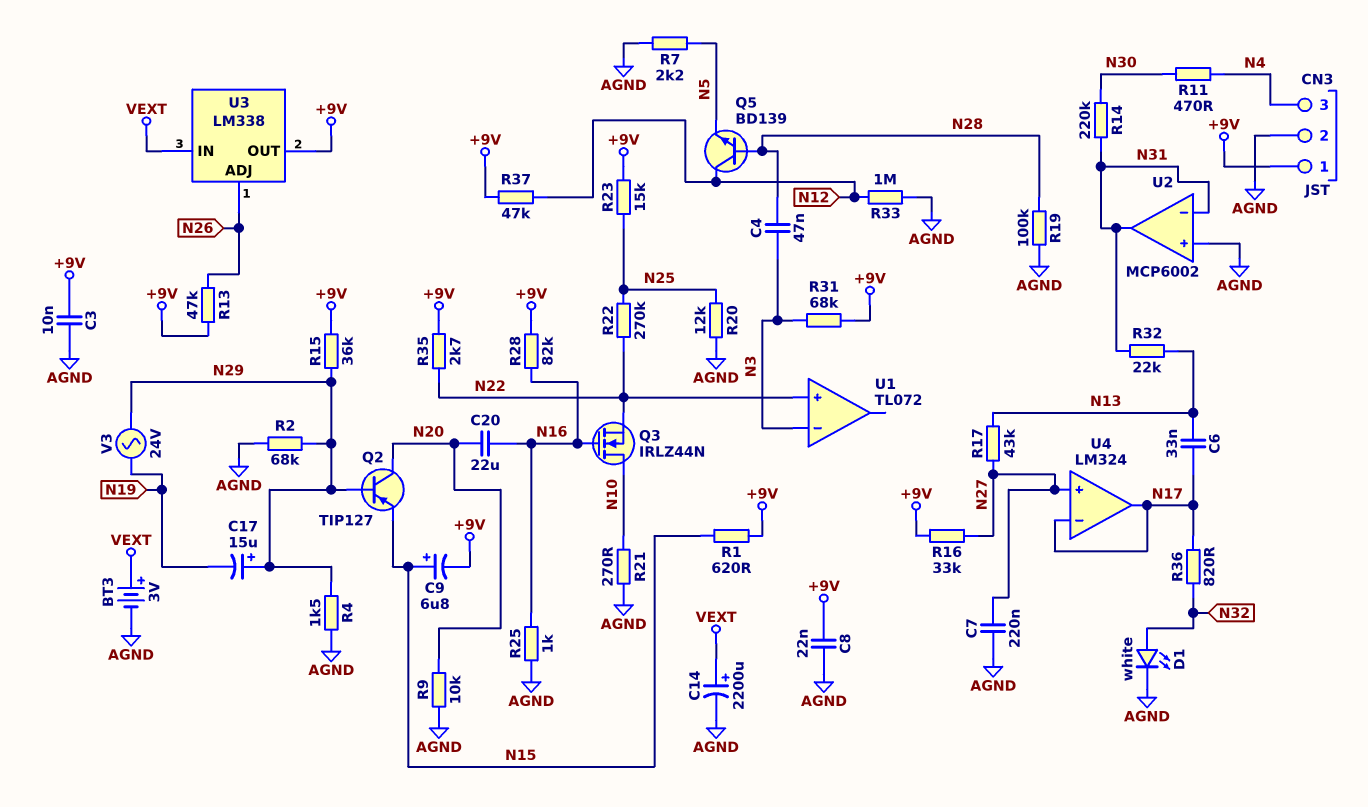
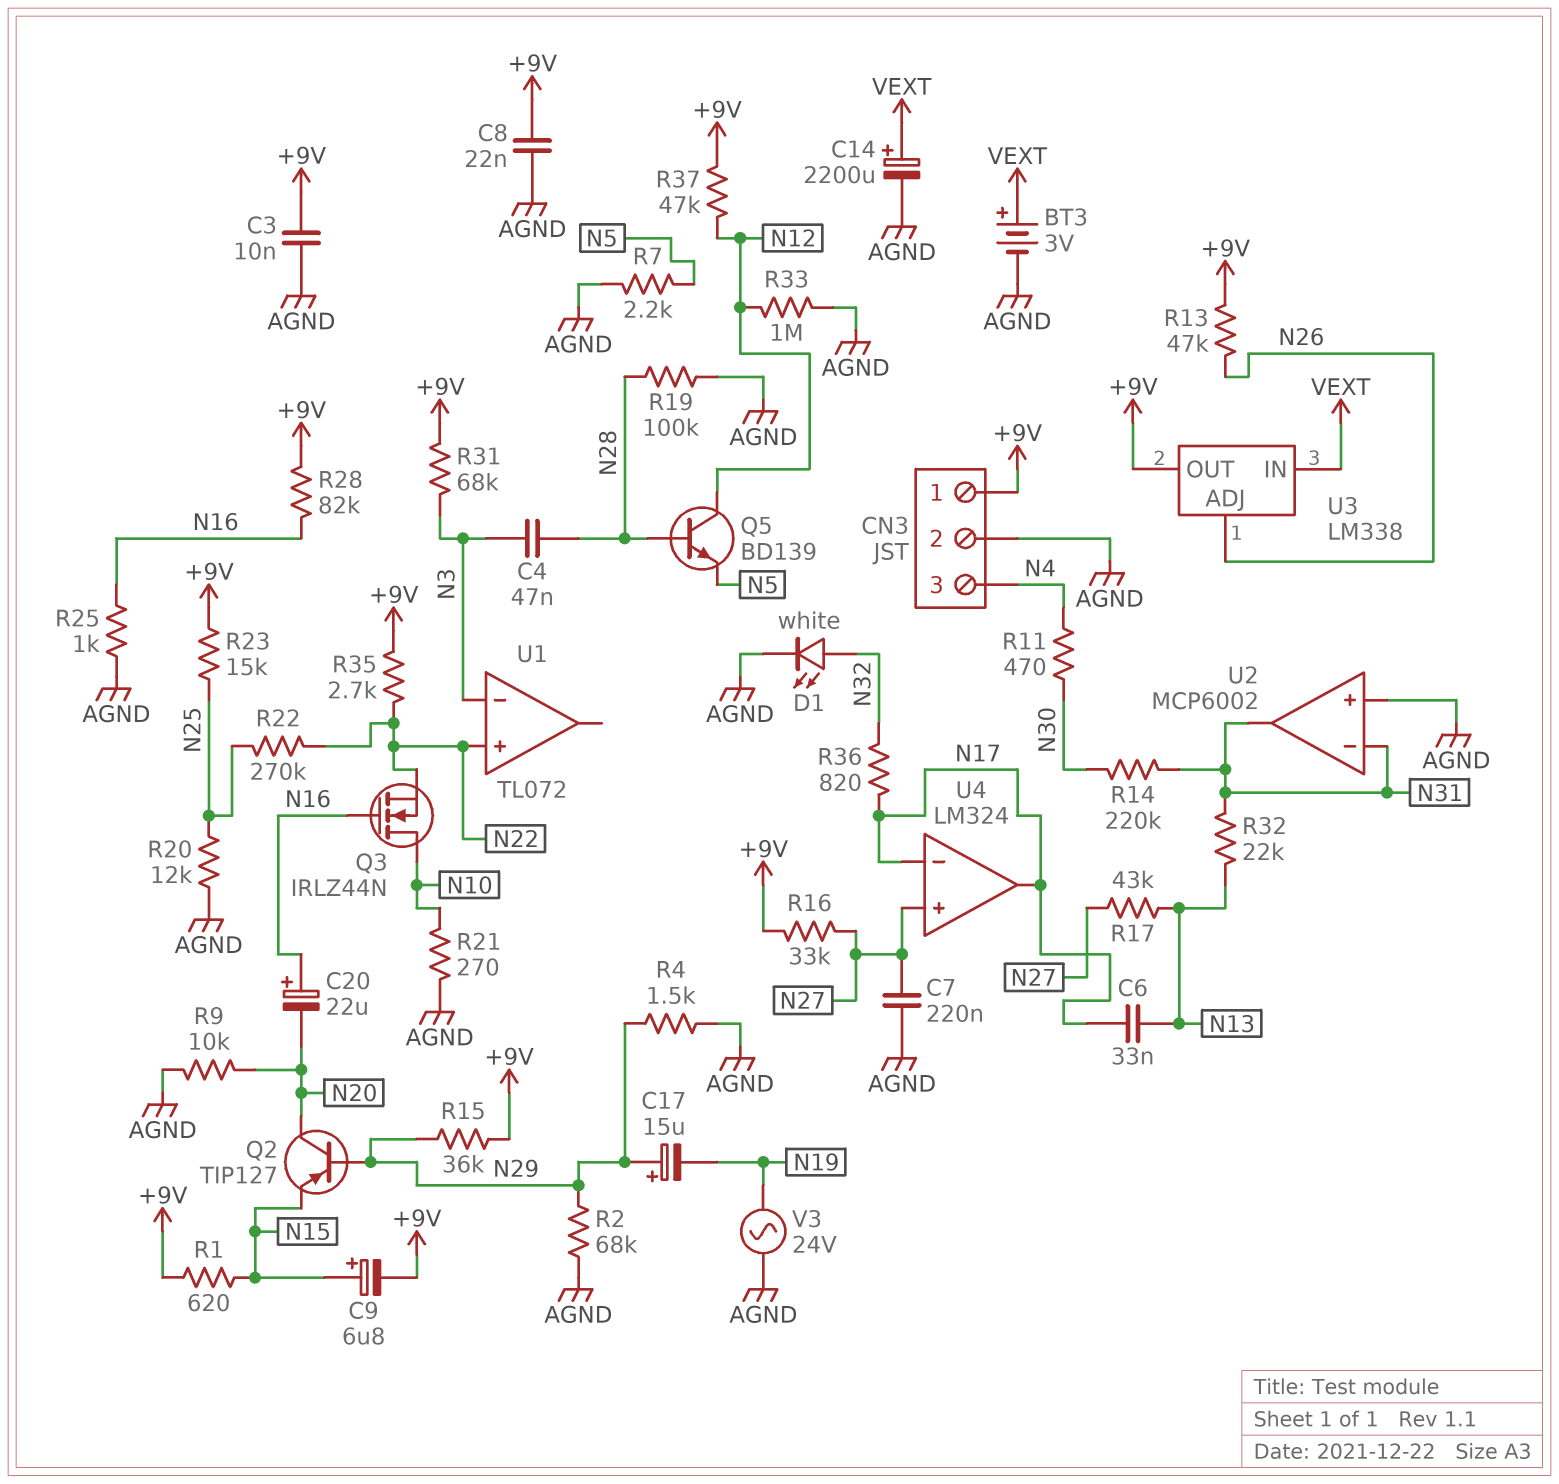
C20: 22uF (N16, N20) -> 22uF (plus N16, minus N20)
V3: AC 24V (N19, N29) -> AC 24V (AGND, N19)

